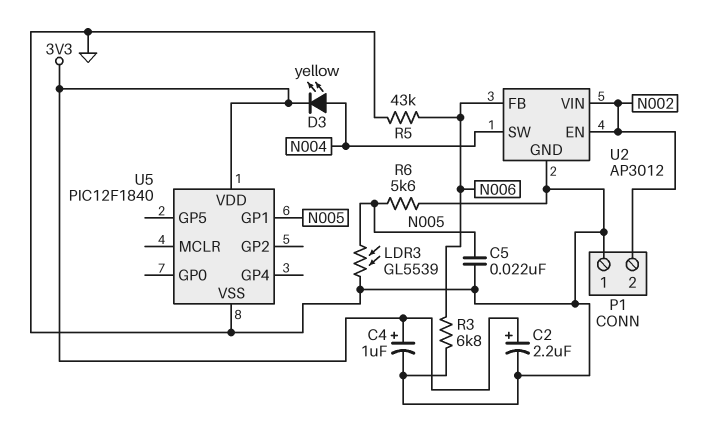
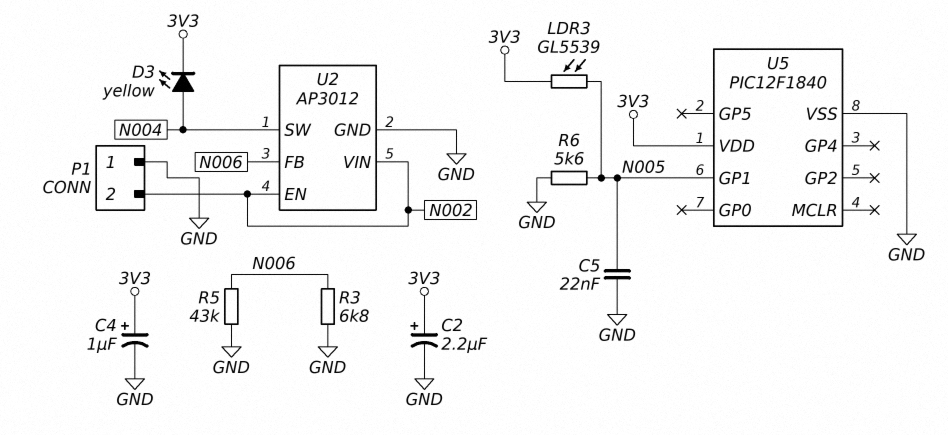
LDR3: GL5539 (GND, N005) -> GL5539 (3V3, N005)

